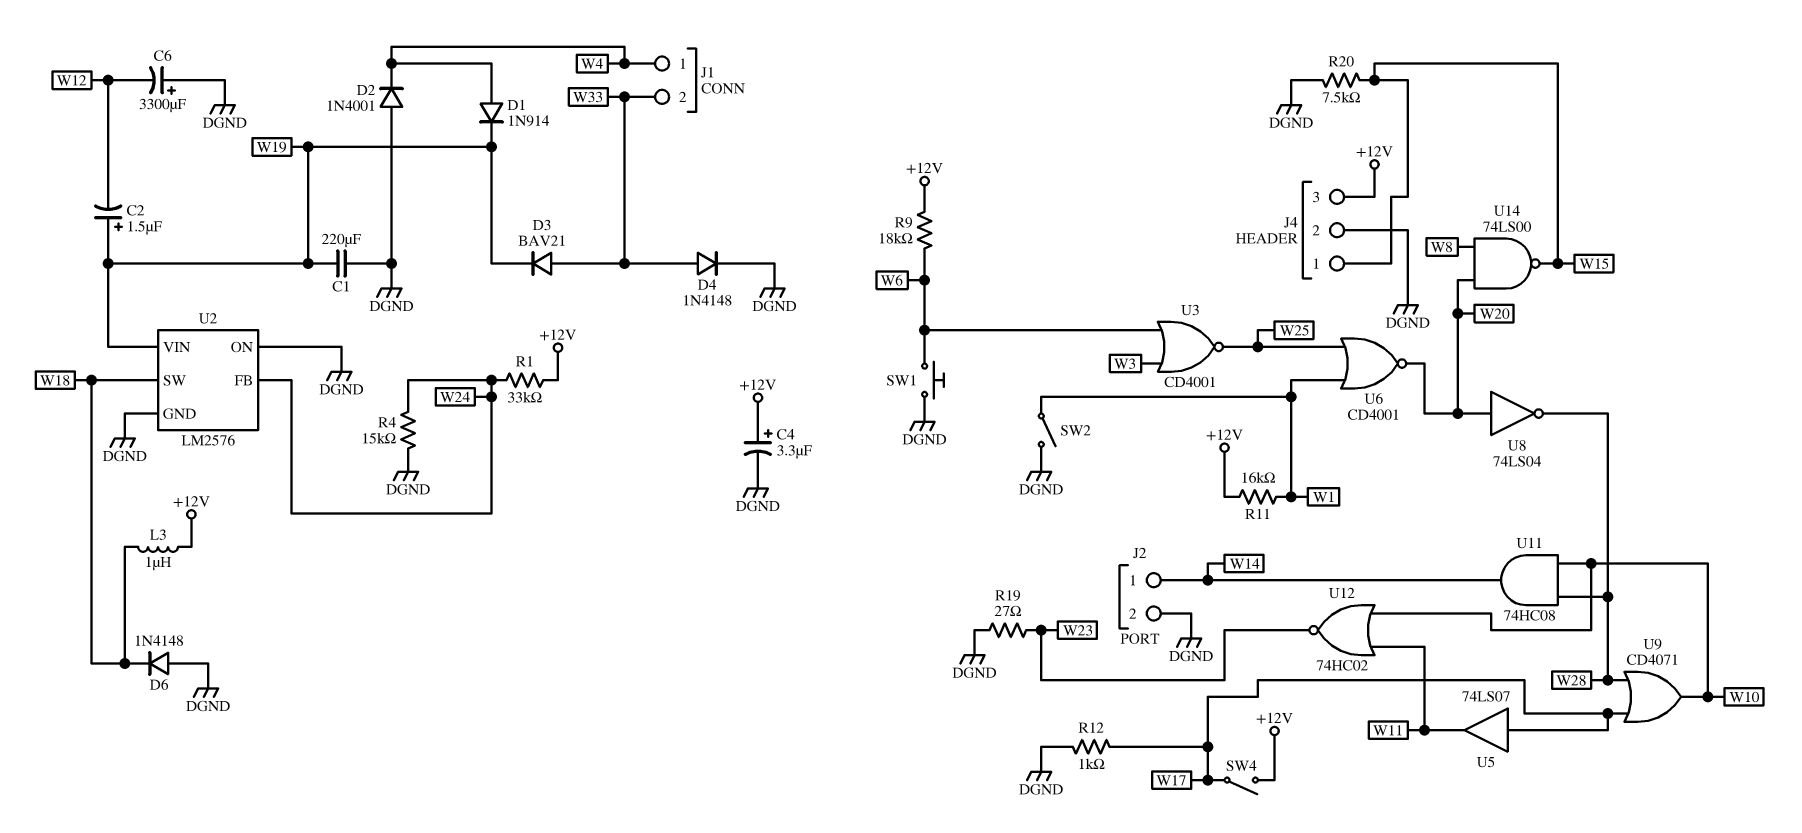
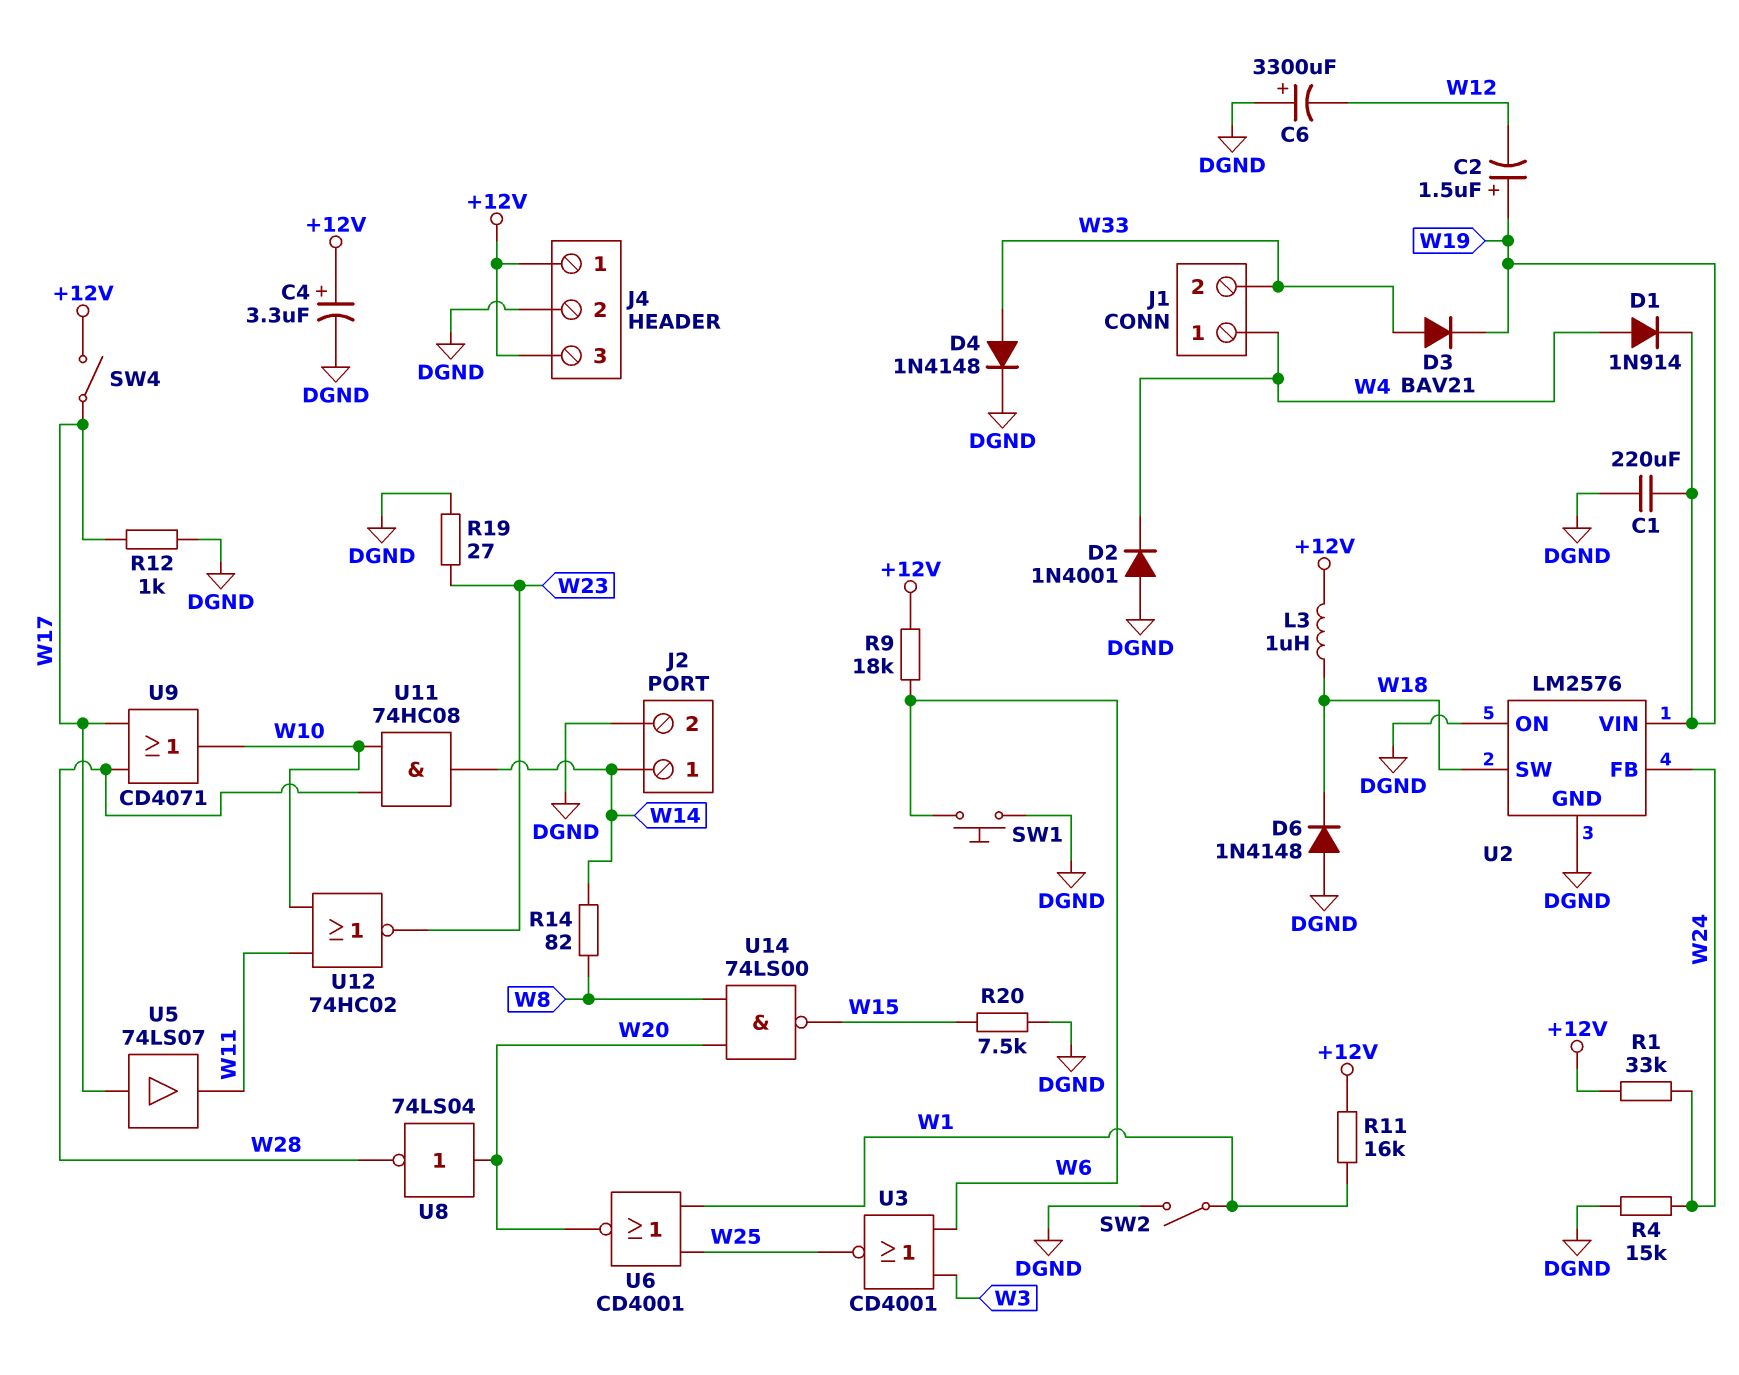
J4 pin 1: W15 -> +12V
R14: none -> 82 (W8, W14)

